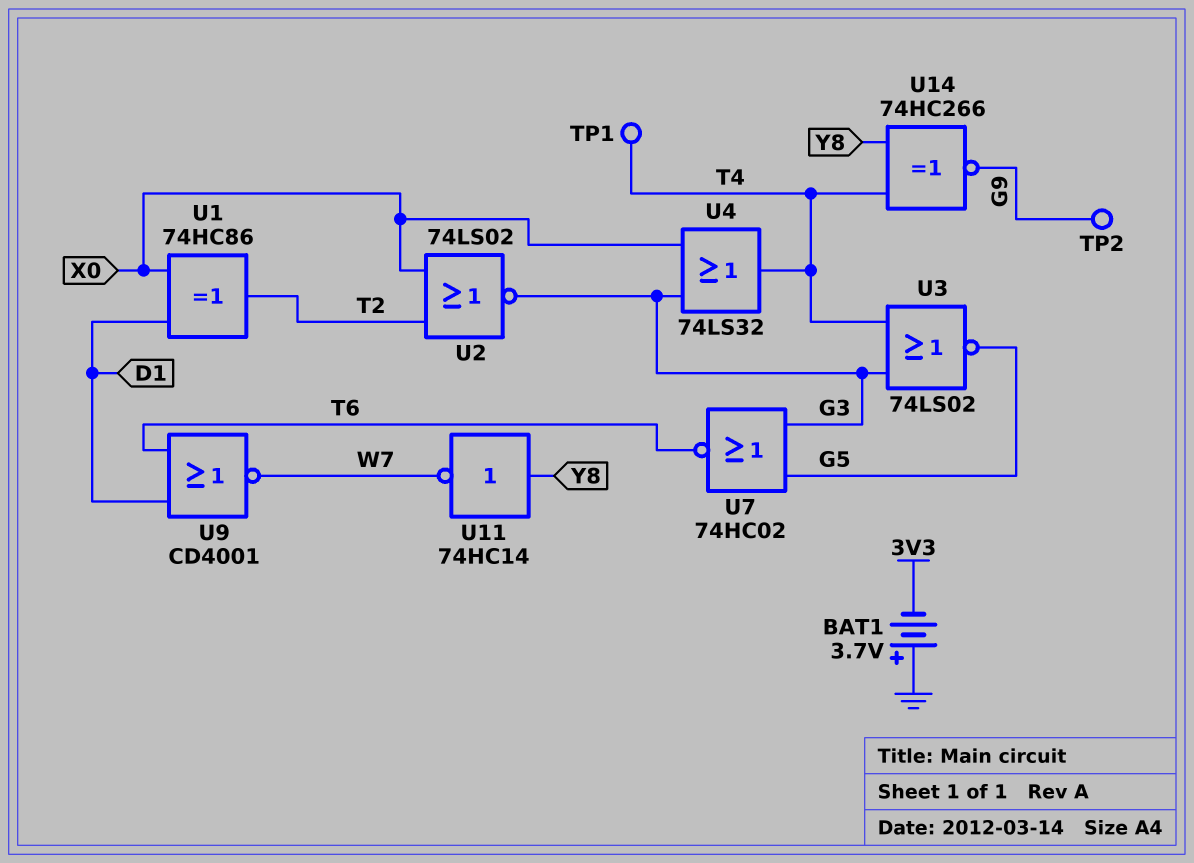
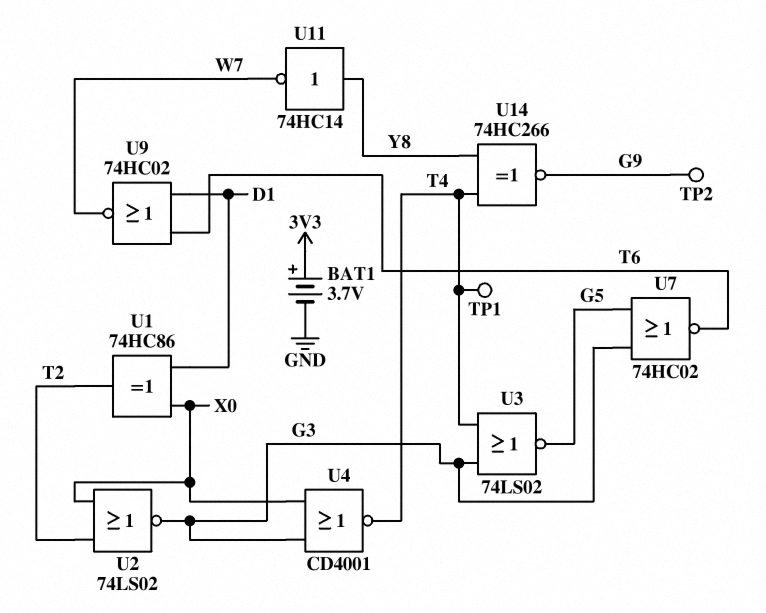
BAT1: 3.7V (plus GND, minus 3V3) -> 3.7V (plus 3V3, minus GND)
U4: OR 74LS32 (in G3, in X0, out T4) -> NOR CD4001 (in G3, in X0, out T4)
U9: NOR CD4001 (in D1, in T6, out W7) -> NOR 74HC02 (in D1, in T6, out W7)

